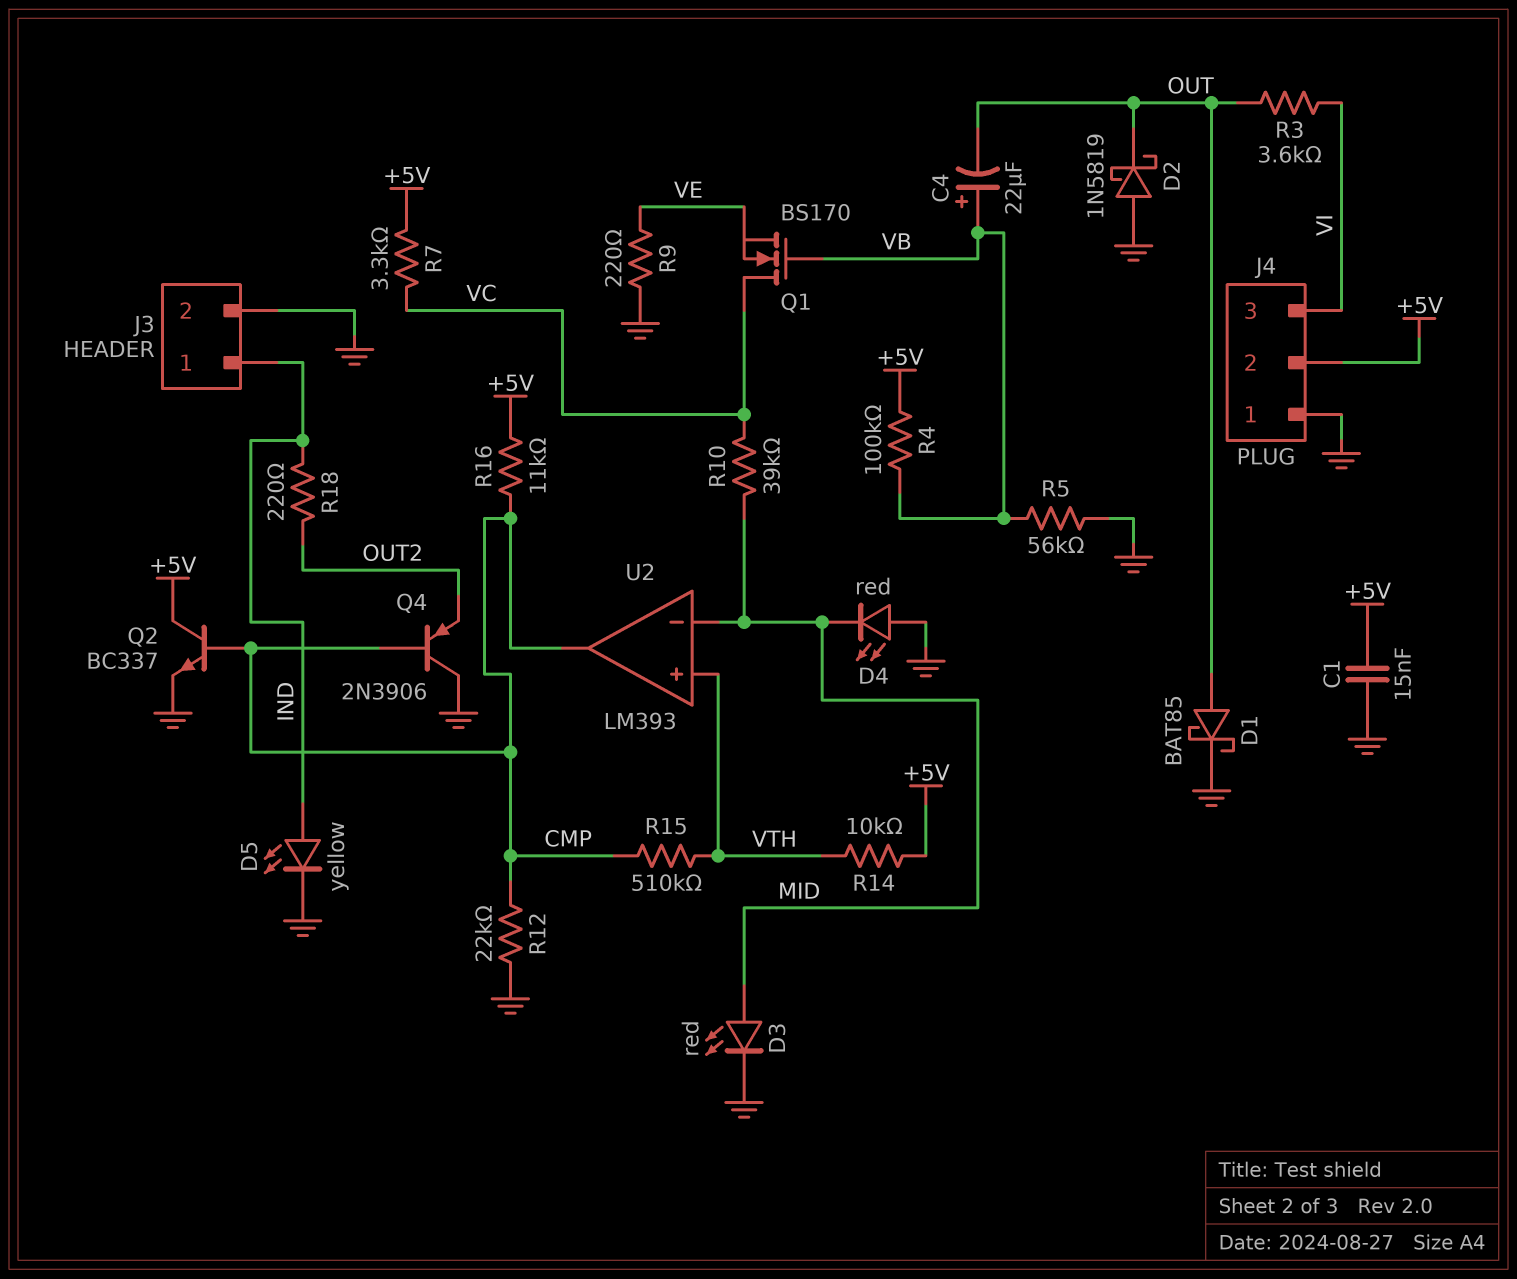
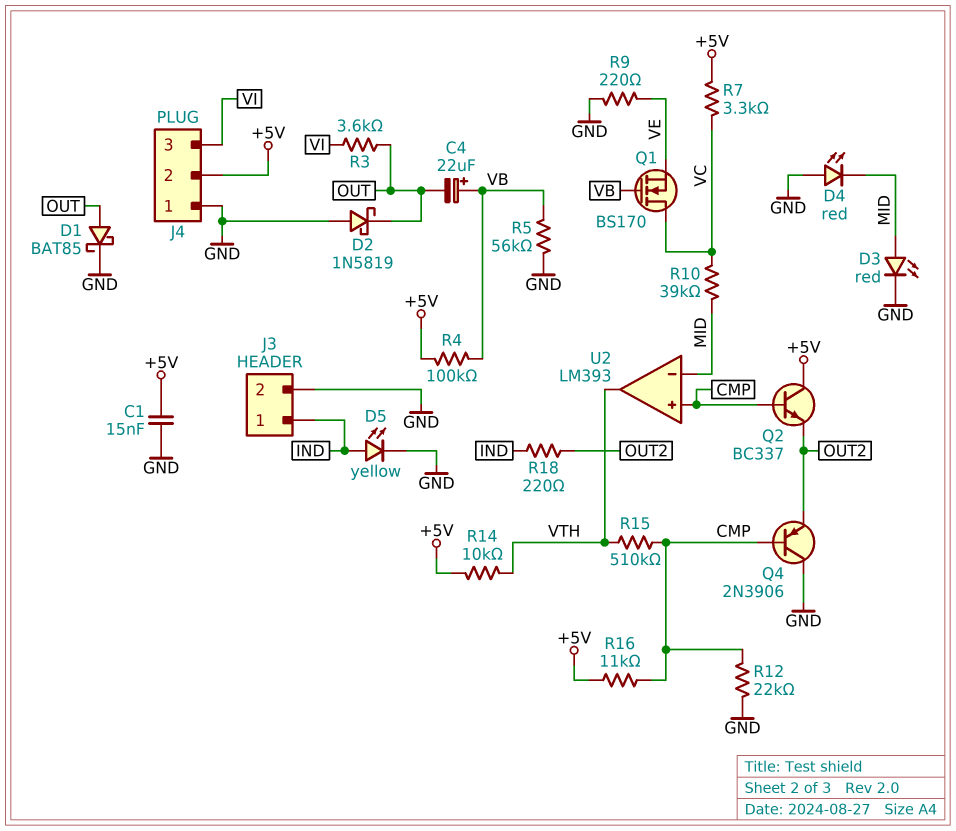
Q2: NPN BC337 (B CMP, C +5V, E GND) -> NPN BC337 (B CMP, C +5V, E OUT2)
U2 pin in+: VTH -> CMP
U2 pin out: CMP -> VTH

